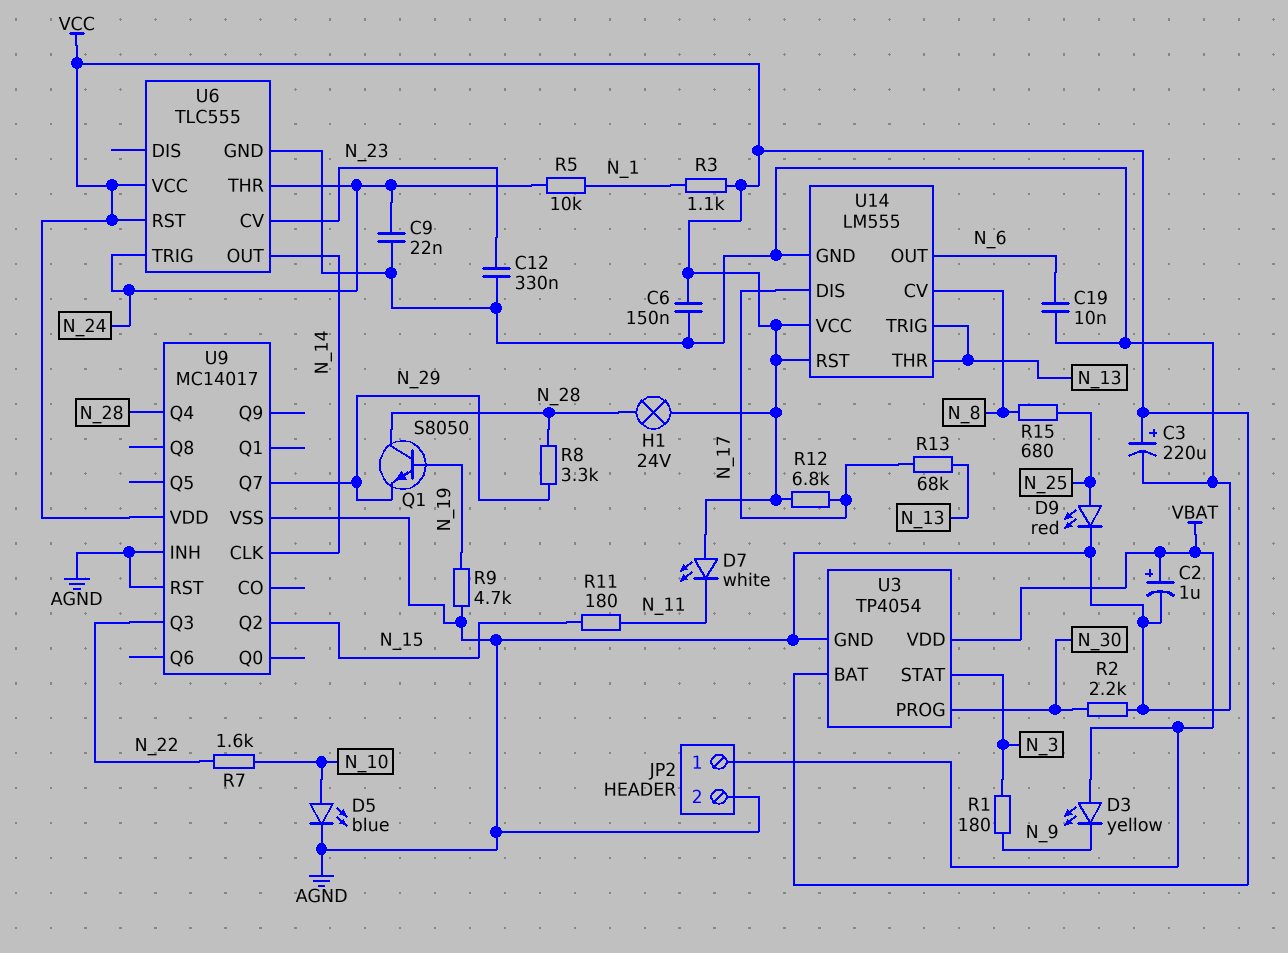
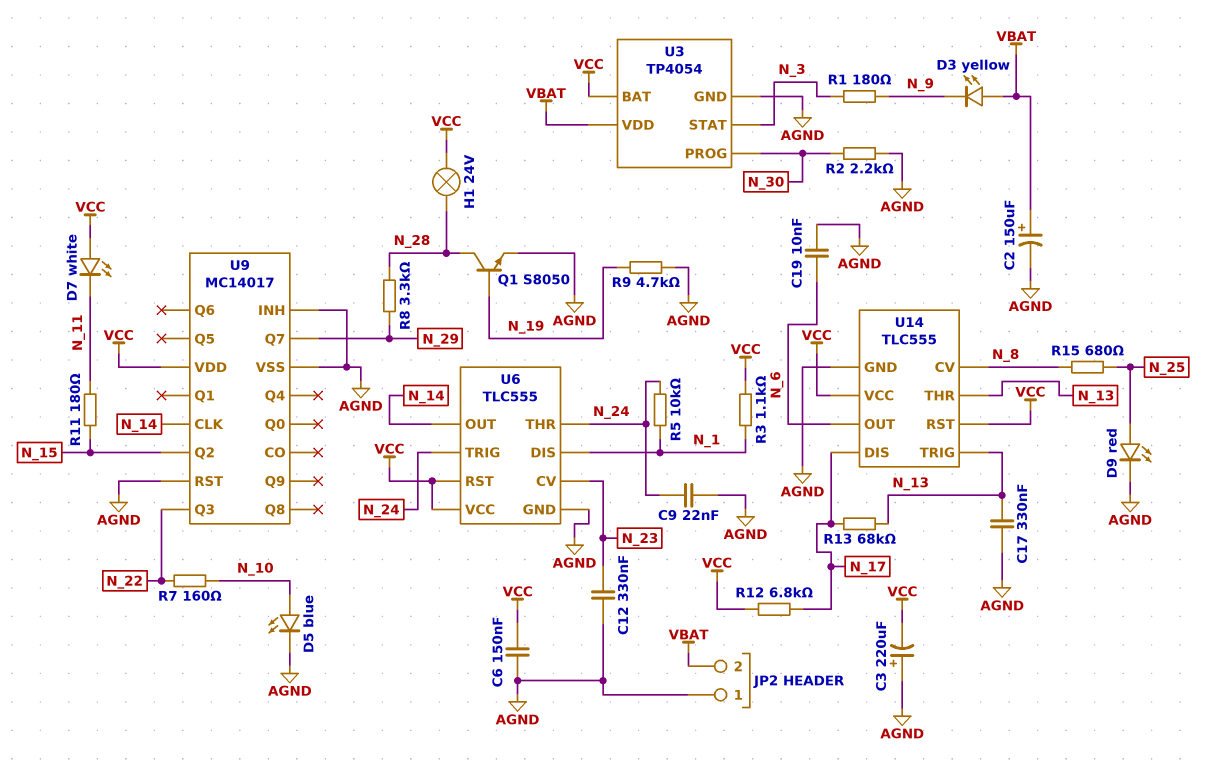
C2: 1uF (plus VBAT, minus AGND) -> 150uF (plus VBAT, minus AGND)
C3: 220uF (plus VCC, minus AGND) -> 220uF (plus AGND, minus VCC)
C17: none -> 330nF (AGND, N_13)
JP2 pin 1: VBAT -> AGND
JP2 pin 2: AGND -> VBAT
Q1: NPN S8050 (B N_19, C N_28, E N_29) -> NPN S8050 (B N_19, C N_28, E AGND)
R7: 1.6k (N_10, N_22) -> 160 (N_10, N_22)
U6 pin DIS: none -> N_1
U9 pin Q4: N_28 -> none
U14: LM555 -> TLC555

